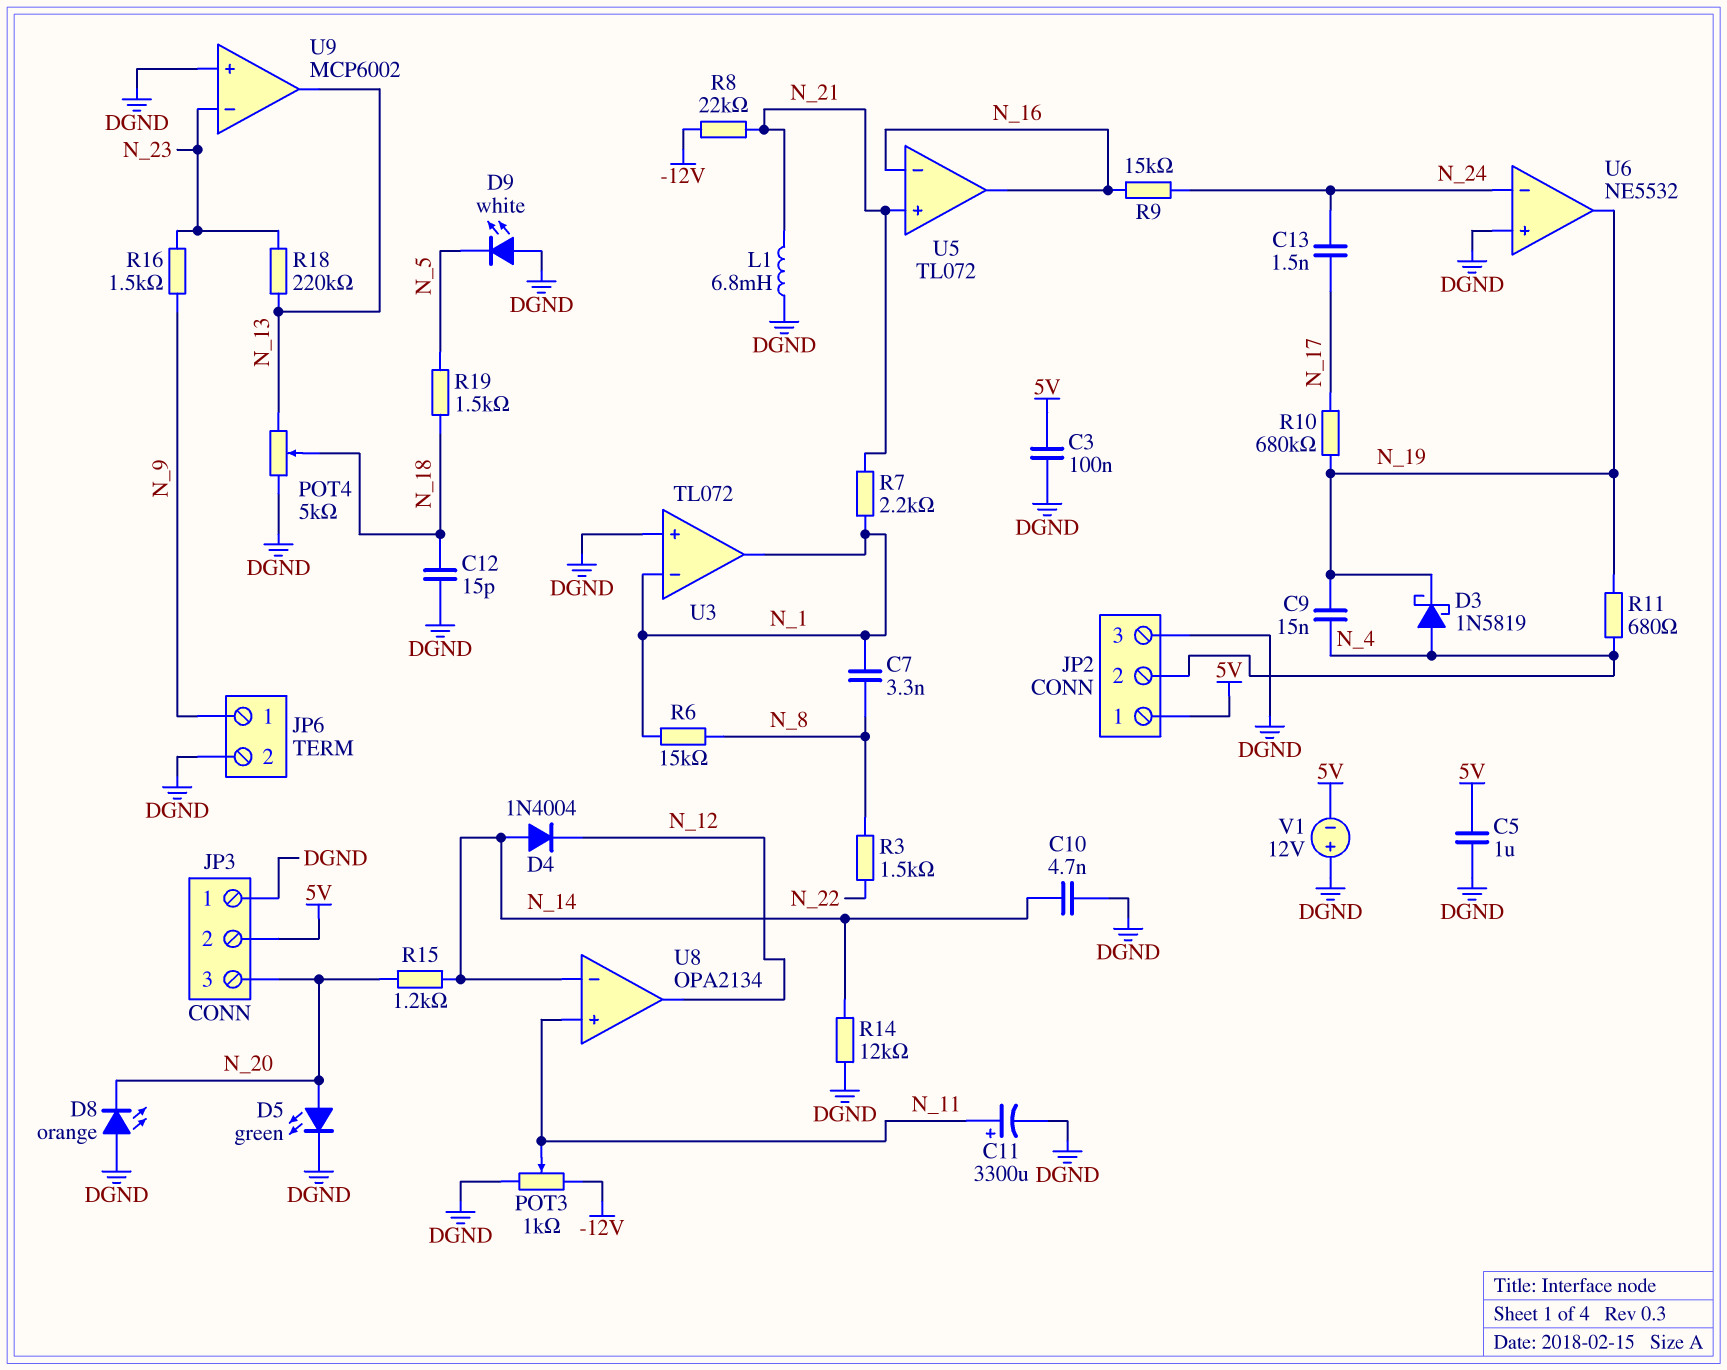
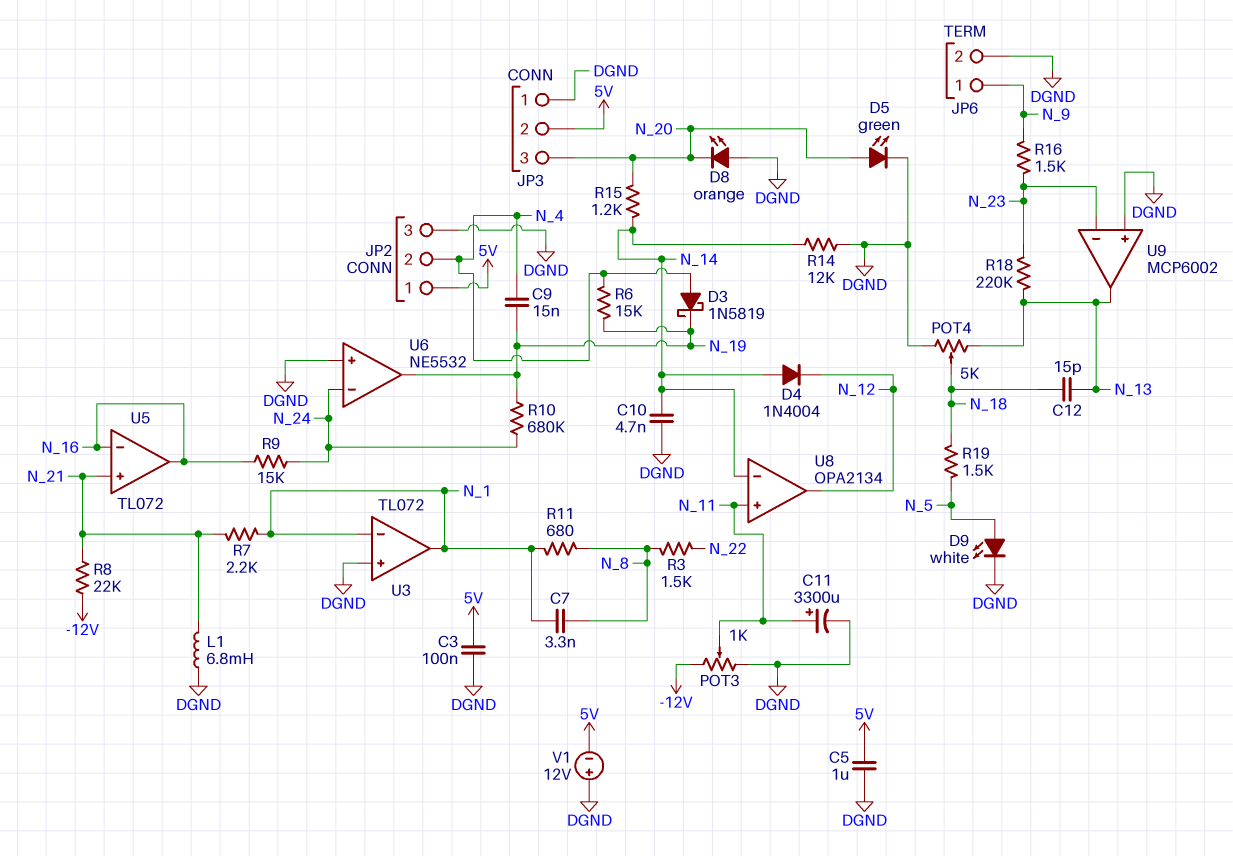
C12: 15pF (DGND, N_18) -> 15pF (N_13, N_18)
C13: 1.5nF (N_17, N_24) -> none
D9: LED white (A DGND, K N_5) -> LED white (A N_5, K DGND)
R6: 15k (N_1, N_8) -> 15k (N_4, N_19)
R10: 680k (N_17, N_19) -> 680k (N_19, N_24)
R11: 680 (N_4, N_19) -> 680 (N_1, N_8)

